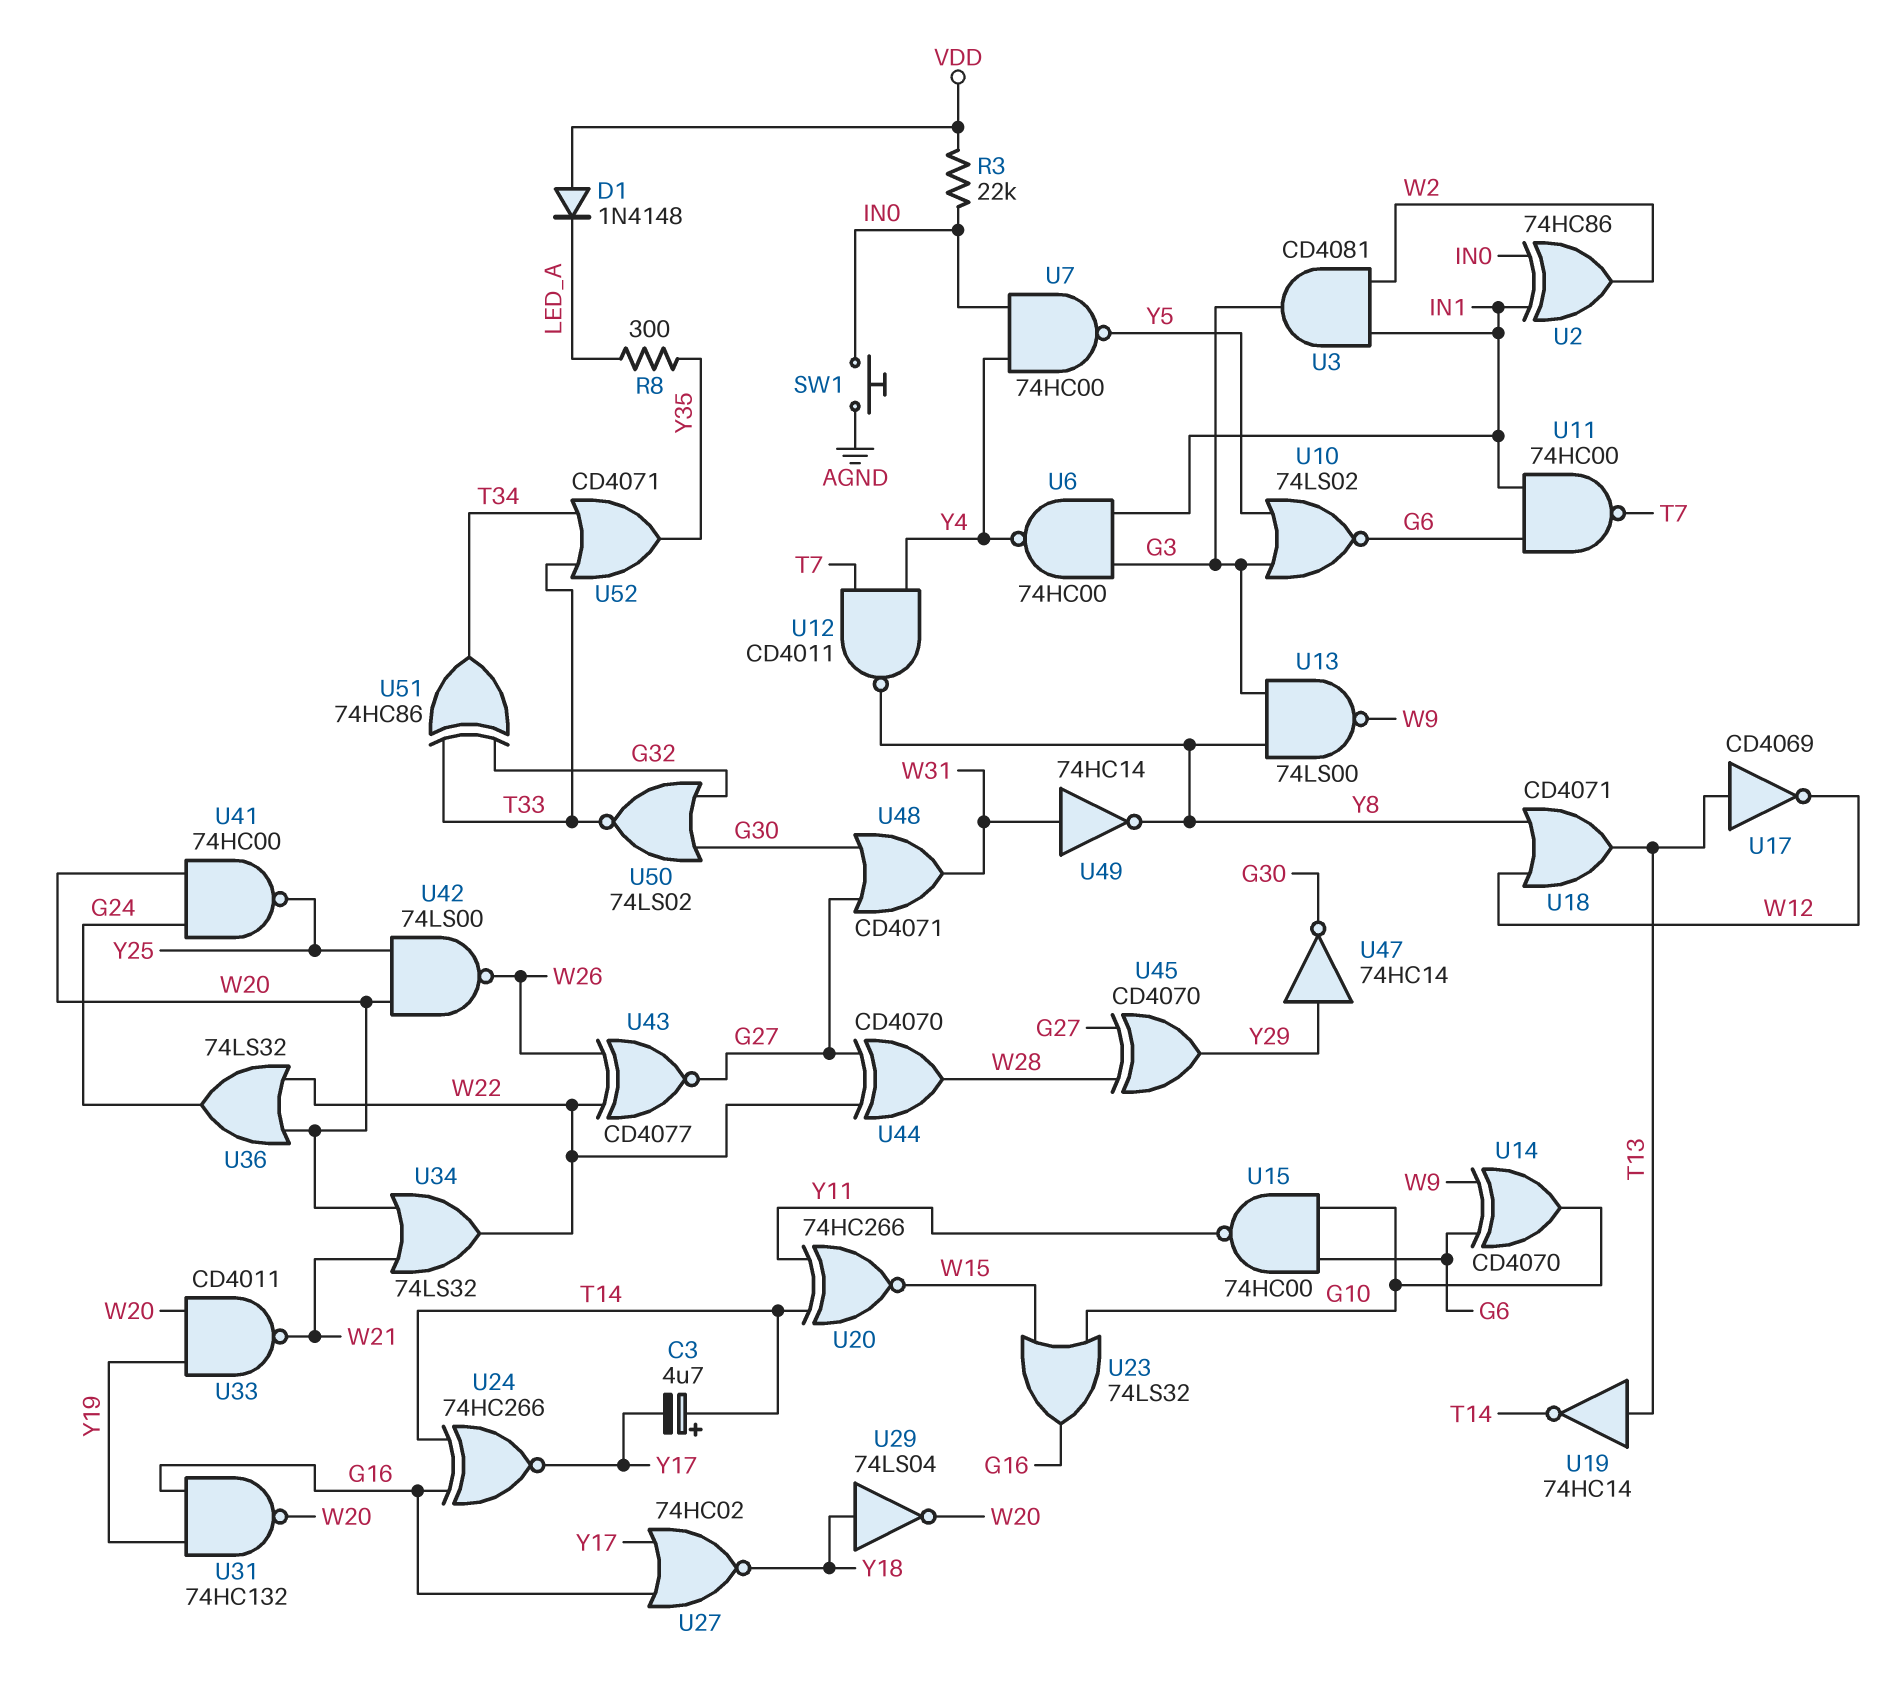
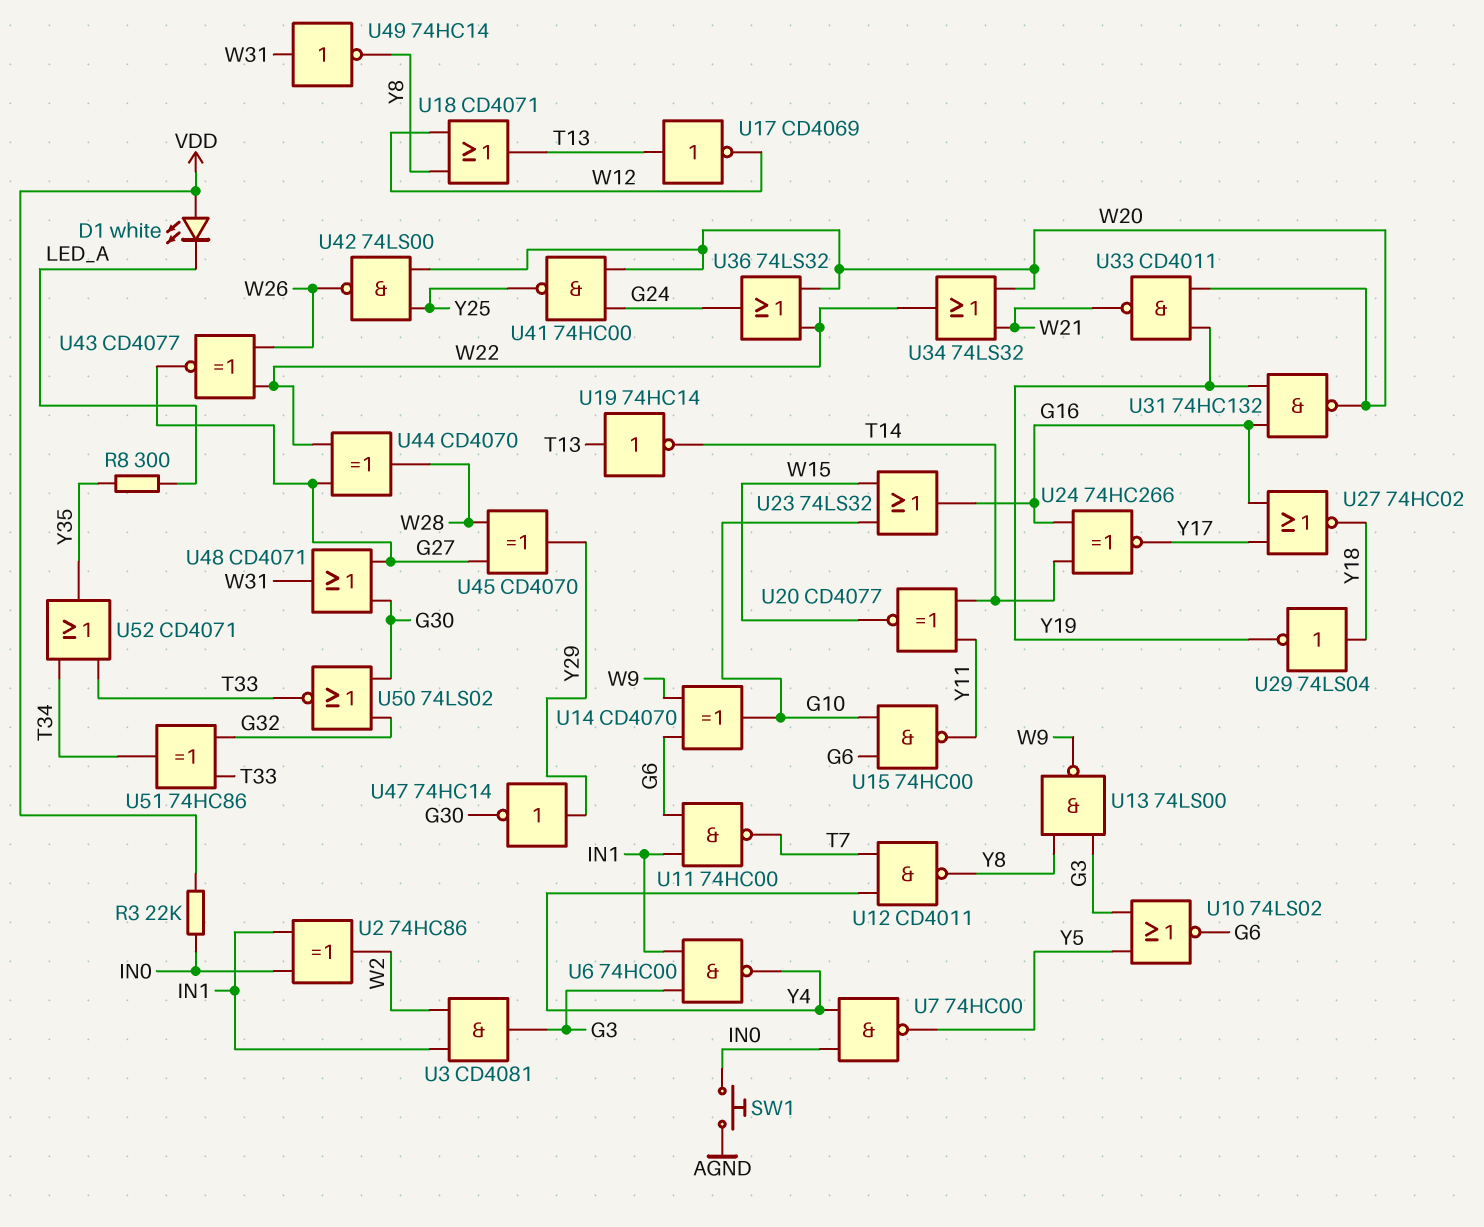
C3: 4.7uF (plus T14, minus Y17) -> none
D1: diode 1N4148 (A VDD, K LED_A) -> LED white (A VDD, K LED_A)
U20: XNOR 74HC266 (in T14, in Y11, out W15) -> XNOR CD4077 (in T14, in Y11, out W15)
U29: NOT 74LS04 (in Y18, out W20) -> NOT 74LS04 (in Y18, out Y19)

